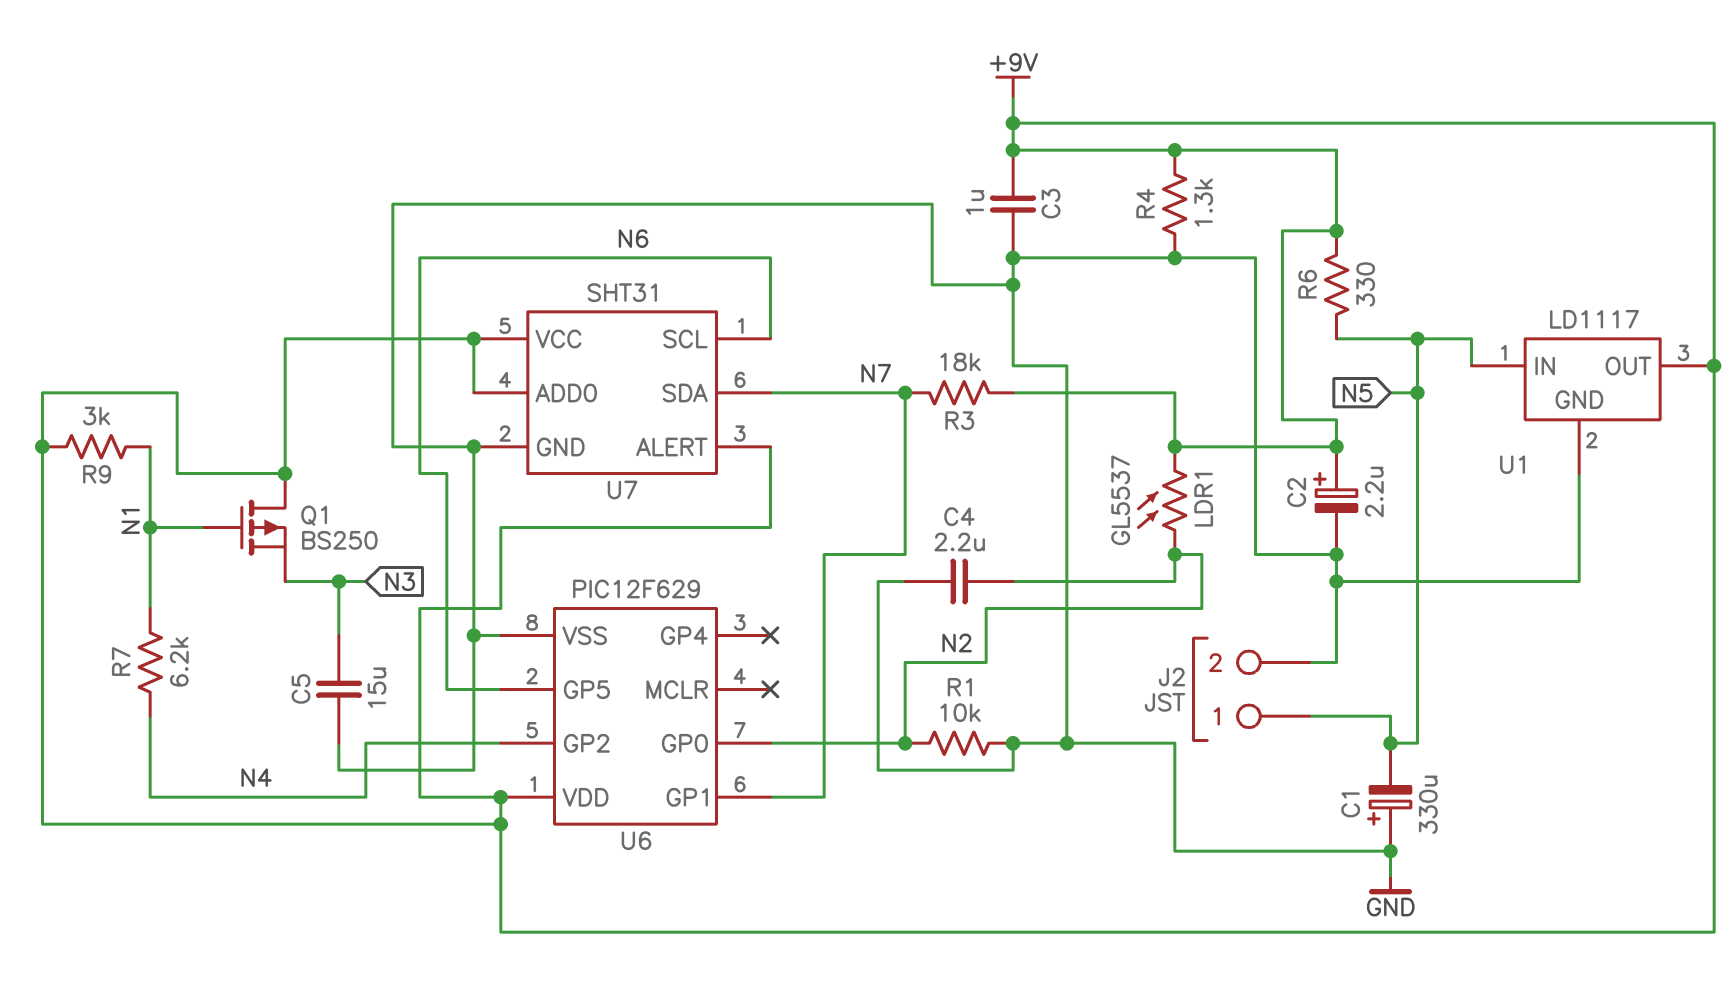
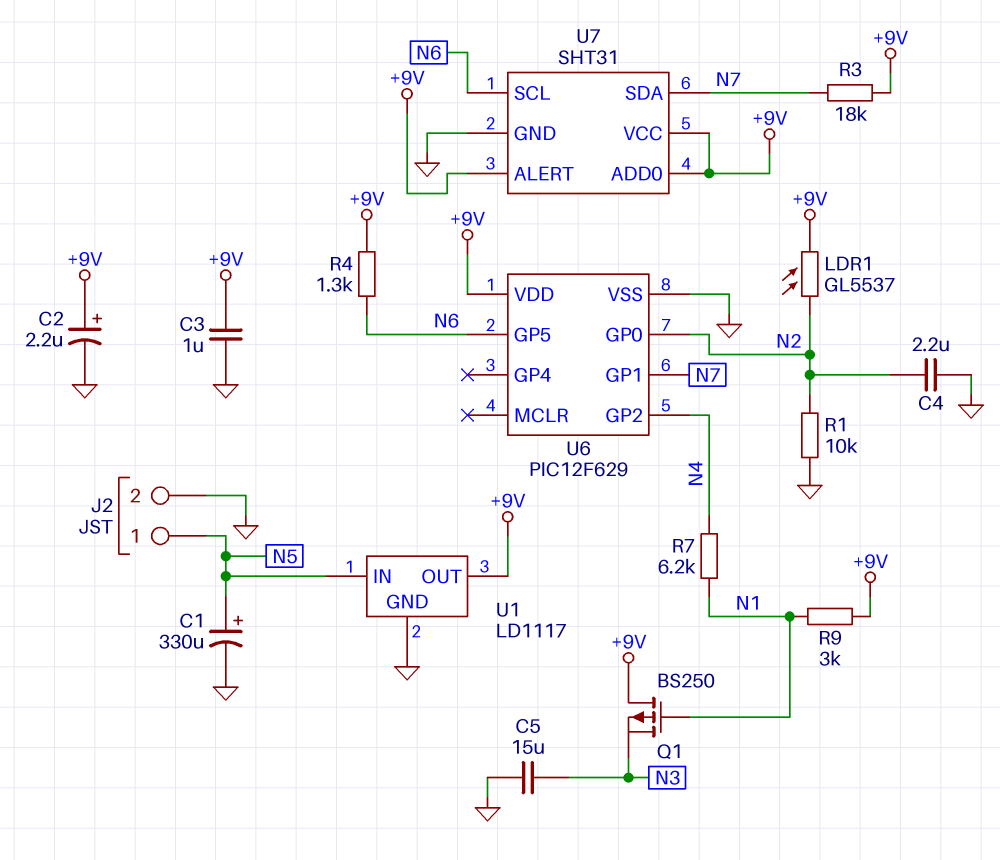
C1: 330uF (plus GND, minus N5) -> 330uF (plus N5, minus GND)
R4: 1.3k (+9V, GND) -> 1.3k (+9V, N6)
R6: 330 (+9V, N5) -> none

